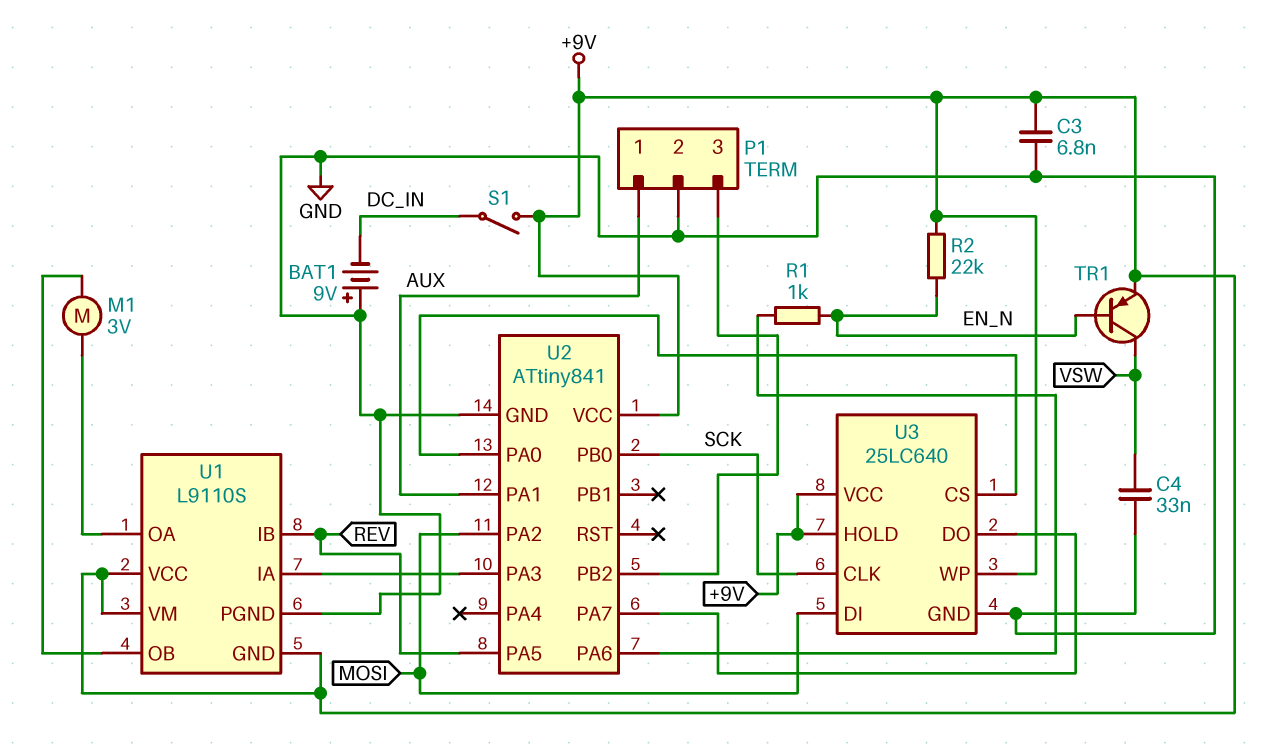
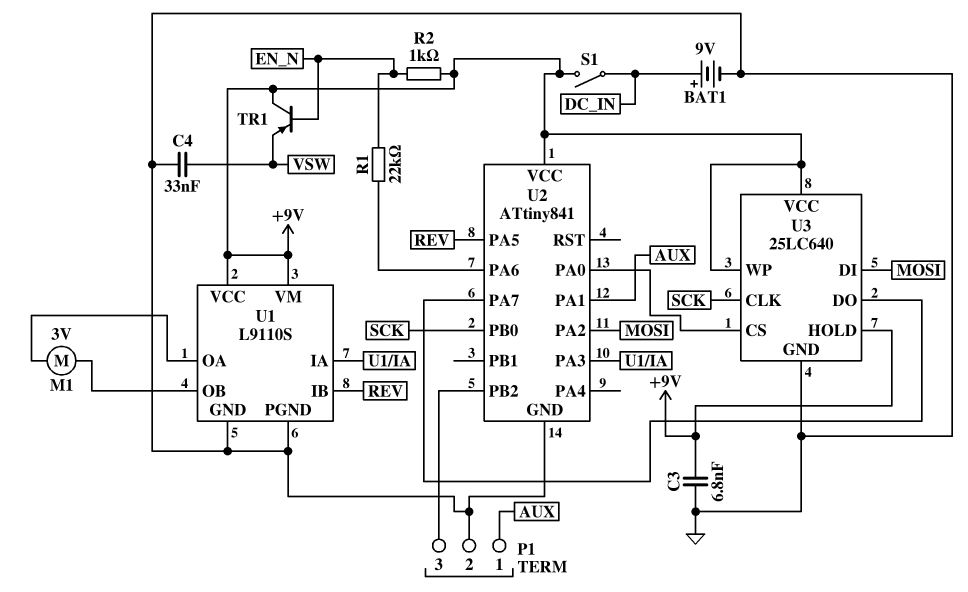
BAT1: 9V (plus GND, minus DC_IN) -> 9V (plus DC_IN, minus GND)
R1: 1k (EN_N, U2/PA6) -> 22k (EN_N, U2/PA6)
R2: 22k (+9V, EN_N) -> 1k (+9V, EN_N)
TR1: PNP (B EN_N, C VSW, E +9V) -> PNP (B EN_N, C +9V, E VSW)
U1 pin GND: +9V -> GND

